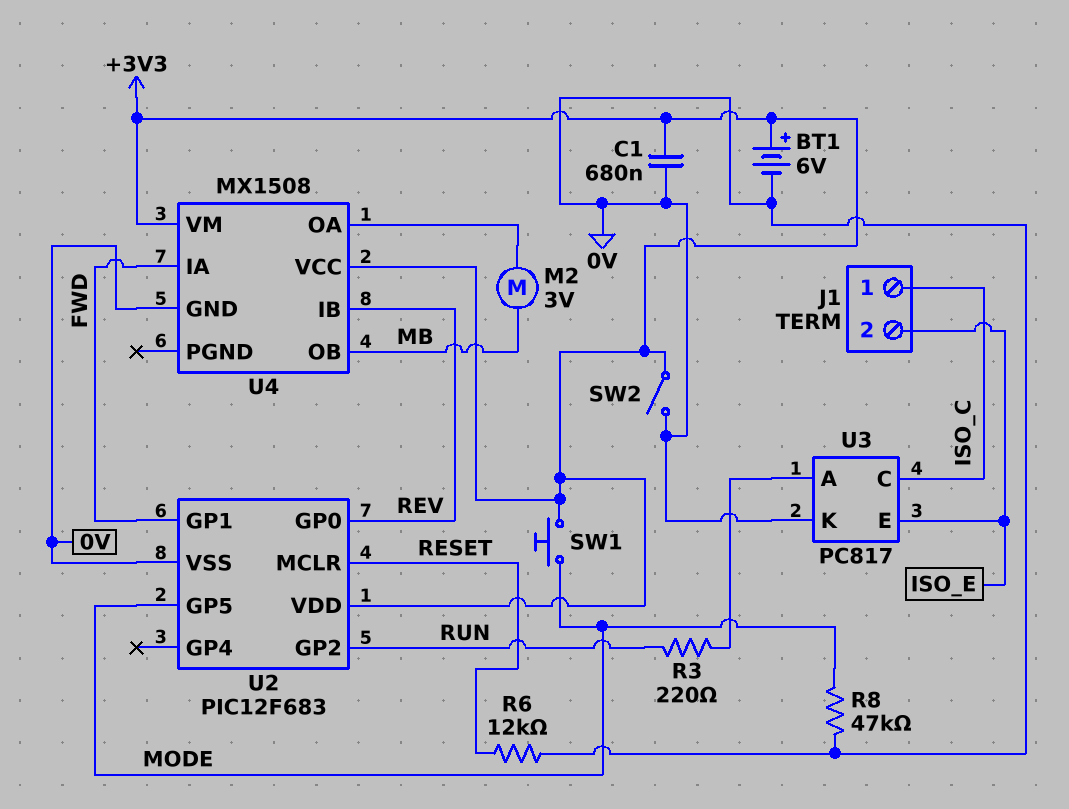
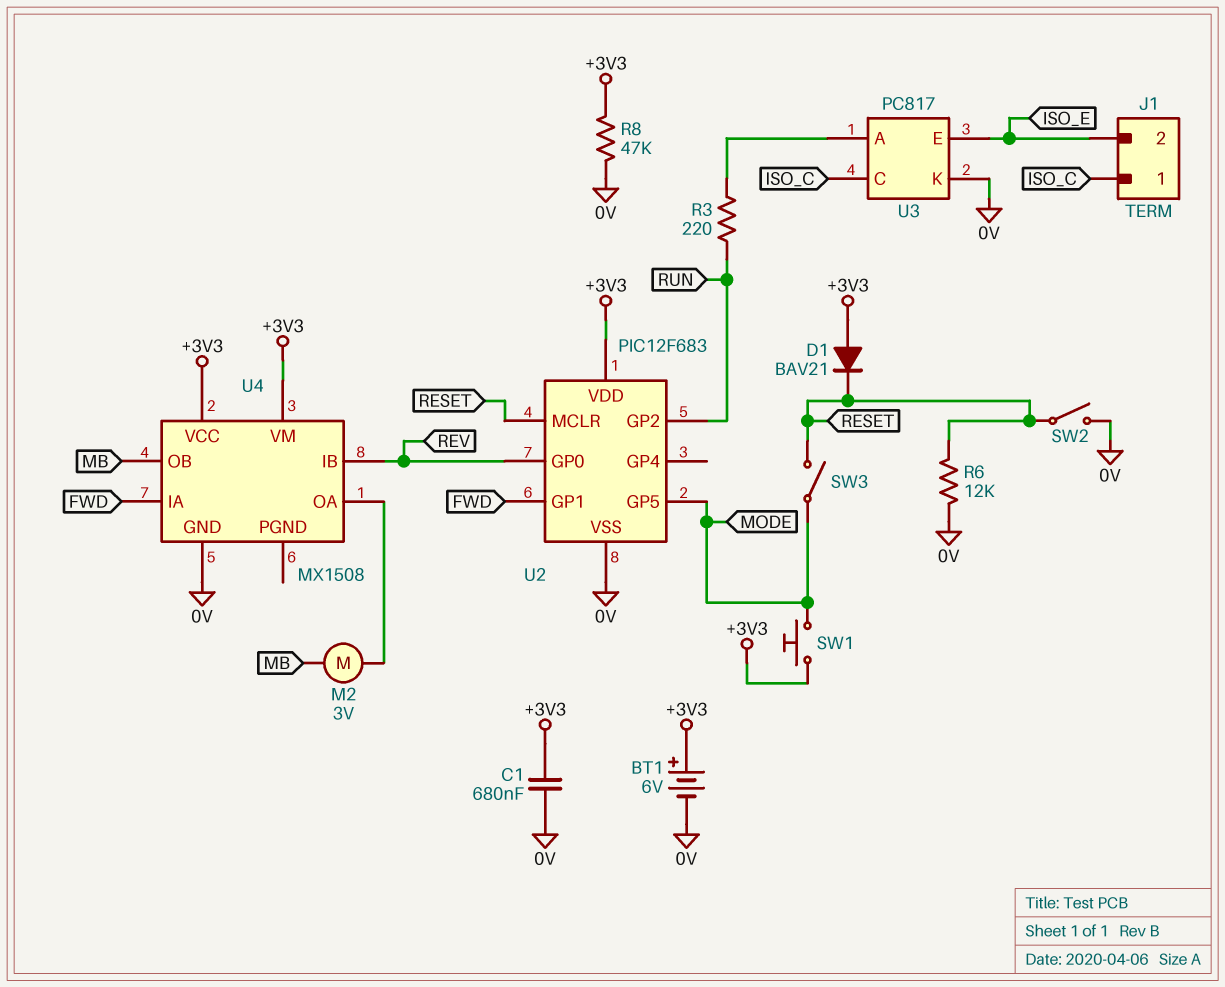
D1: none -> diode BAV21 (A +3V3, K RESET)
R8: 47k (0V, MODE) -> 47k (+3V3, 0V)
SW2: switch (+3V3, 0V) -> switch (0V, RESET)
SW3: none -> switch (MODE, RESET)

